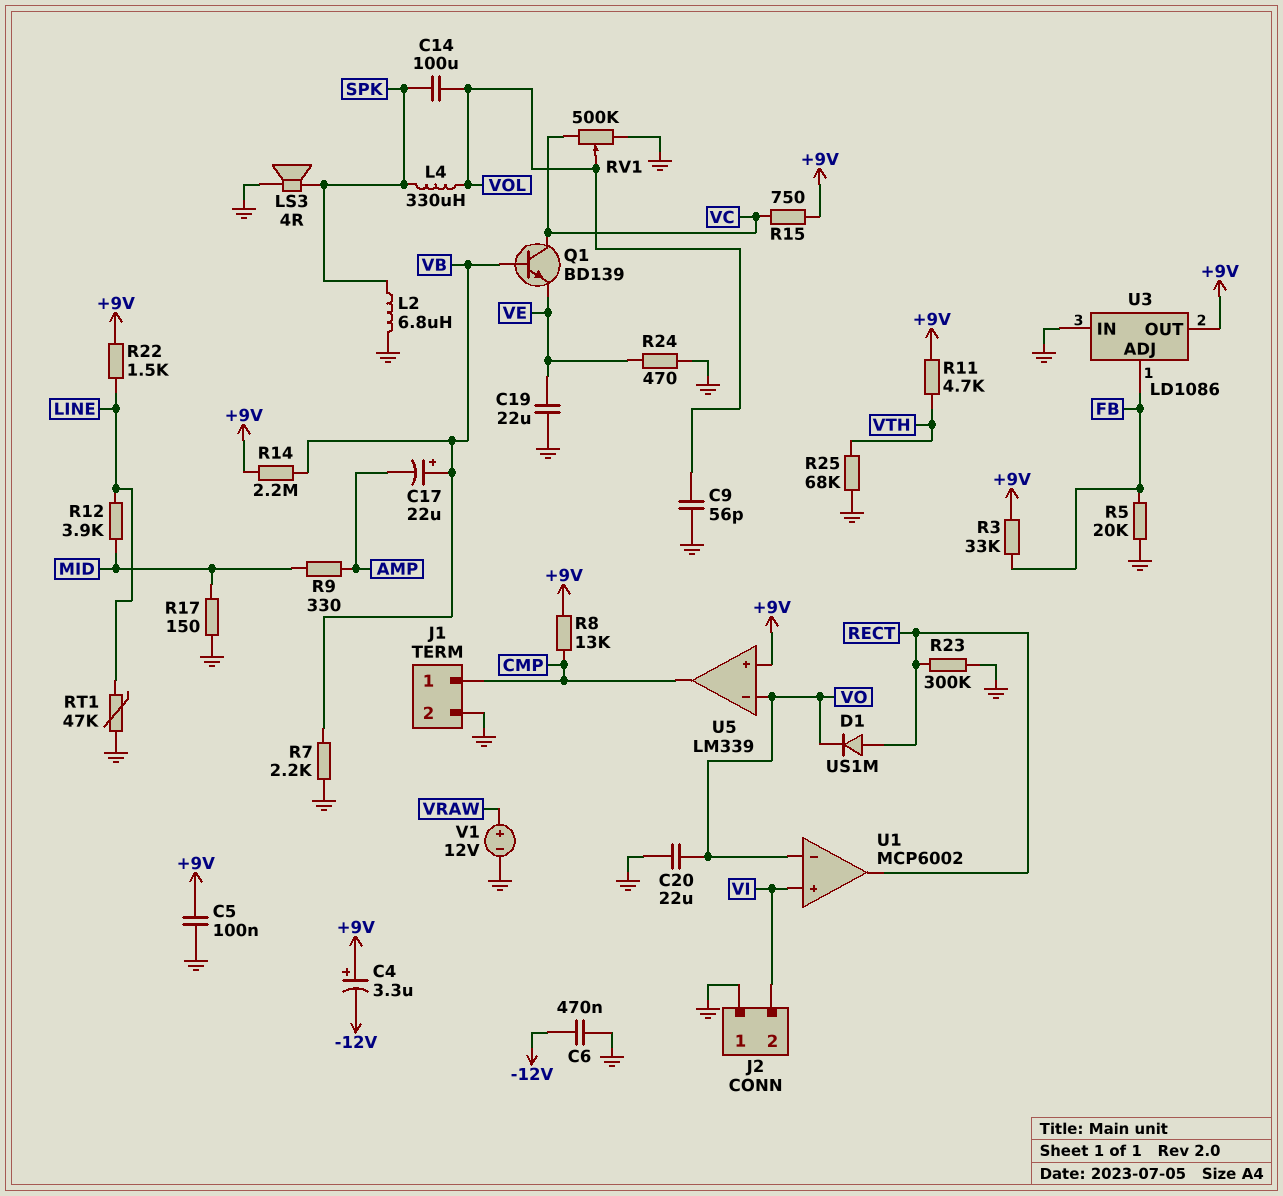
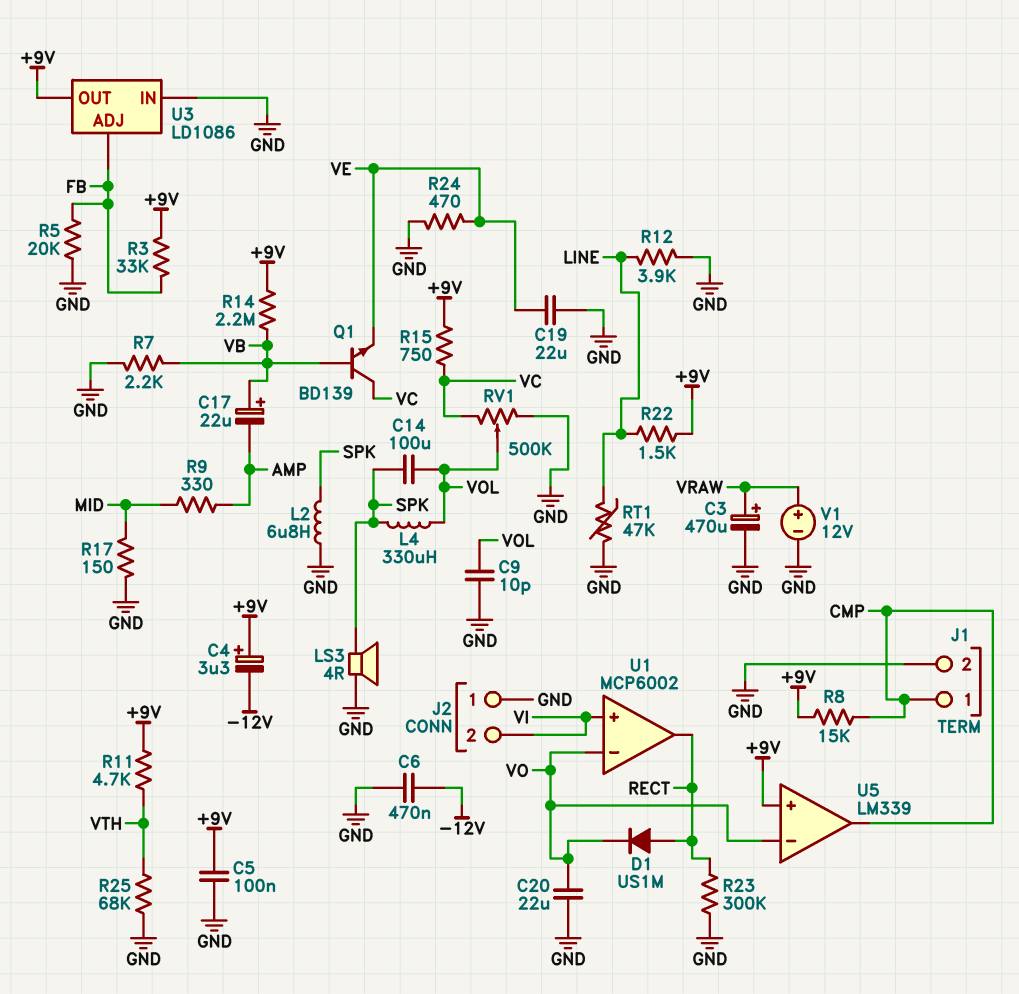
C3: none -> 470uF (plus VRAW, minus GND)
C9: 56pF (GND, VOL) -> 10pF (GND, VOL)
R8: 13k (+9V, CMP) -> 15k (+9V, CMP)
R12: 3.9k (LINE, MID) -> 3.9k (GND, LINE)

